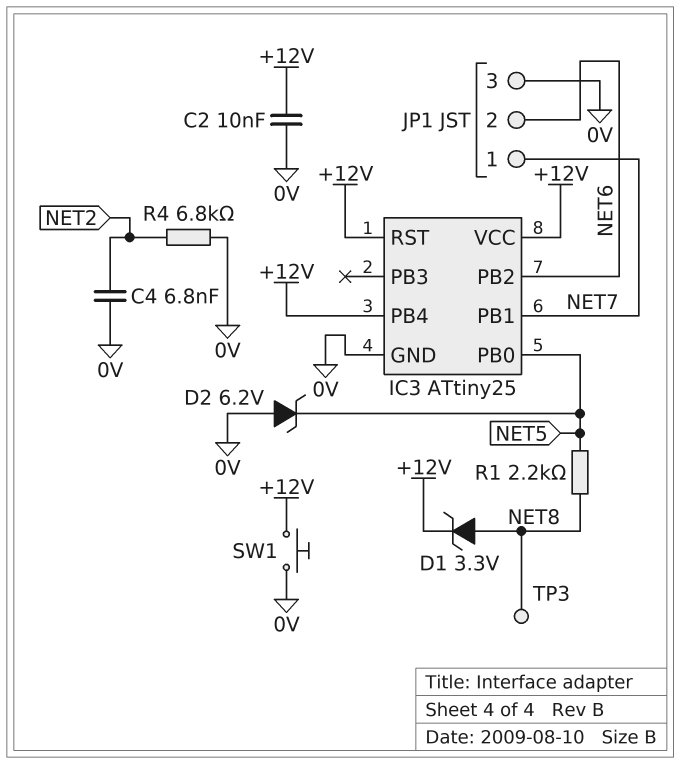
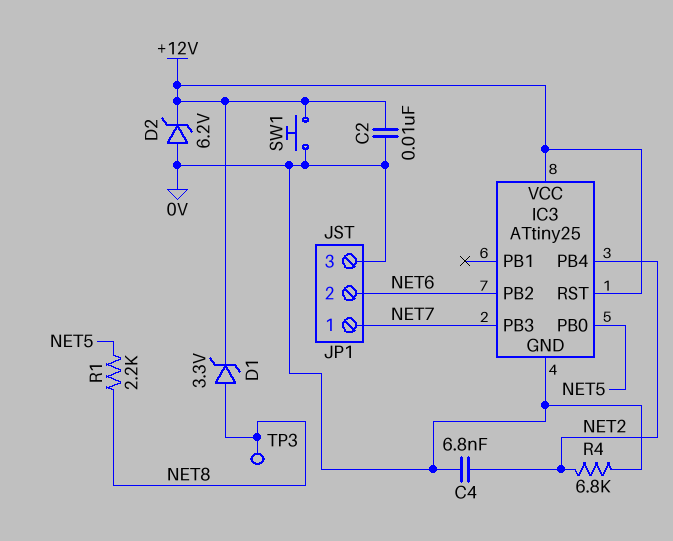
D2: zener 6.2V (A 0V, K NET5) -> zener 6.2V (A 0V, K +12V)
IC3 pin PB1: NET7 -> none
IC3 pin PB3: none -> NET7
IC3 pin PB4: +12V -> NET2

